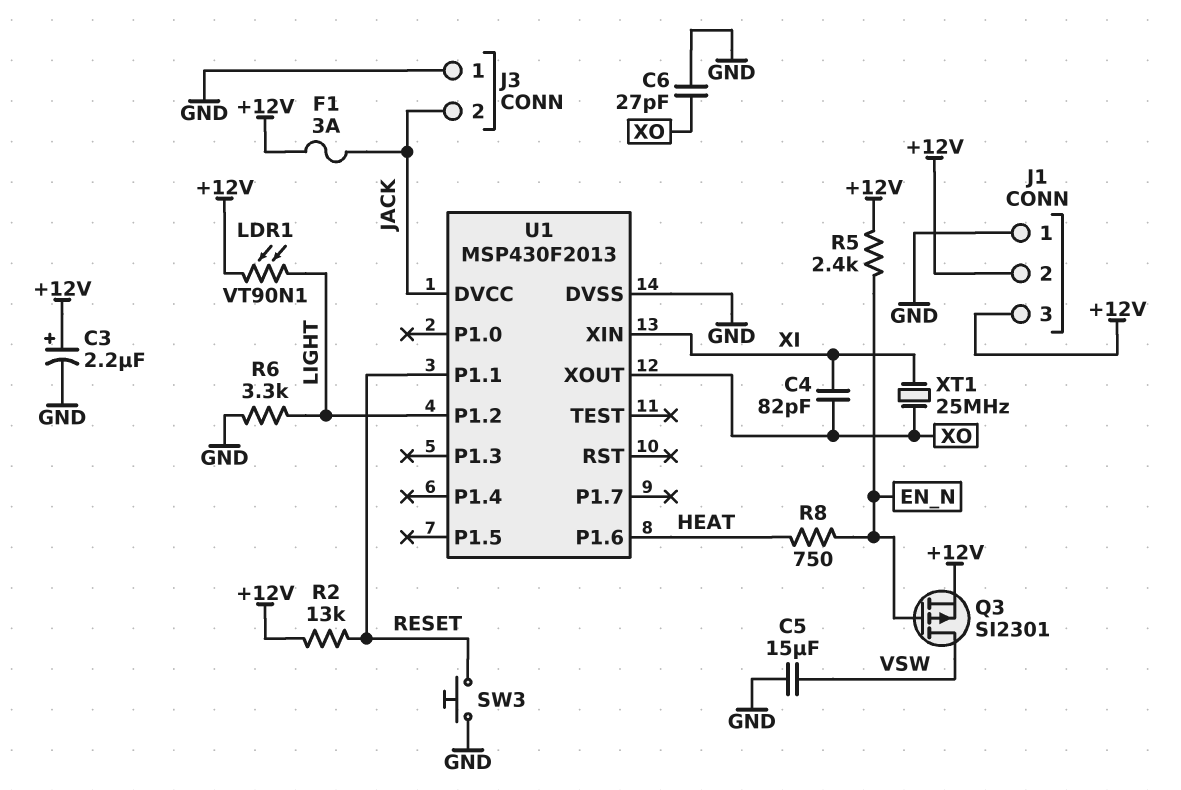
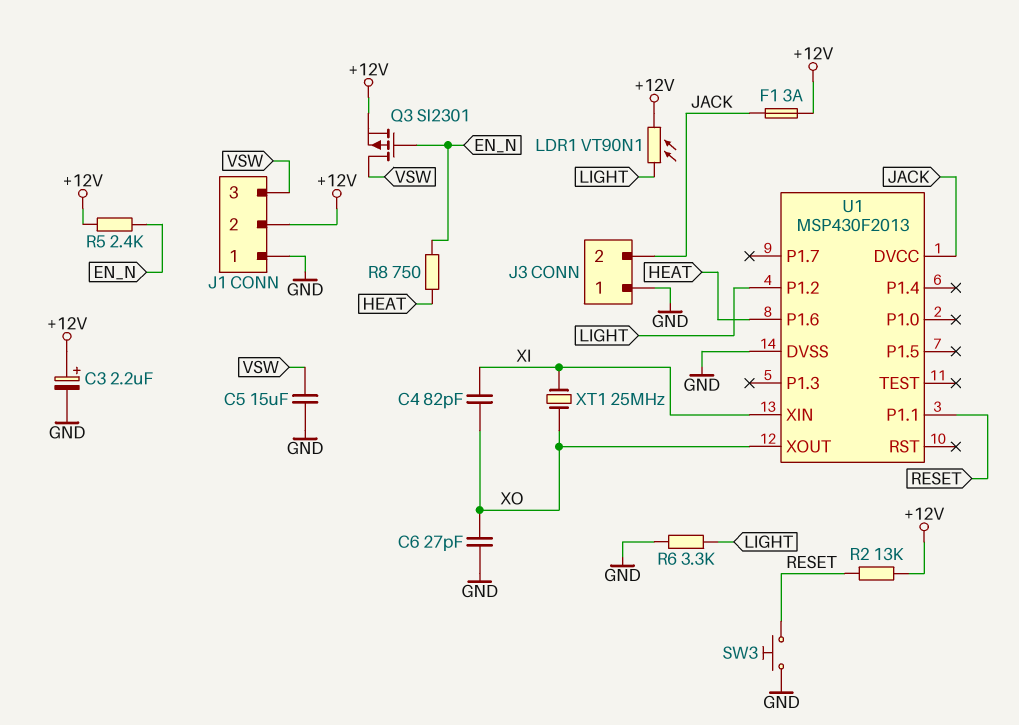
J1 pin 3: +12V -> VSW

